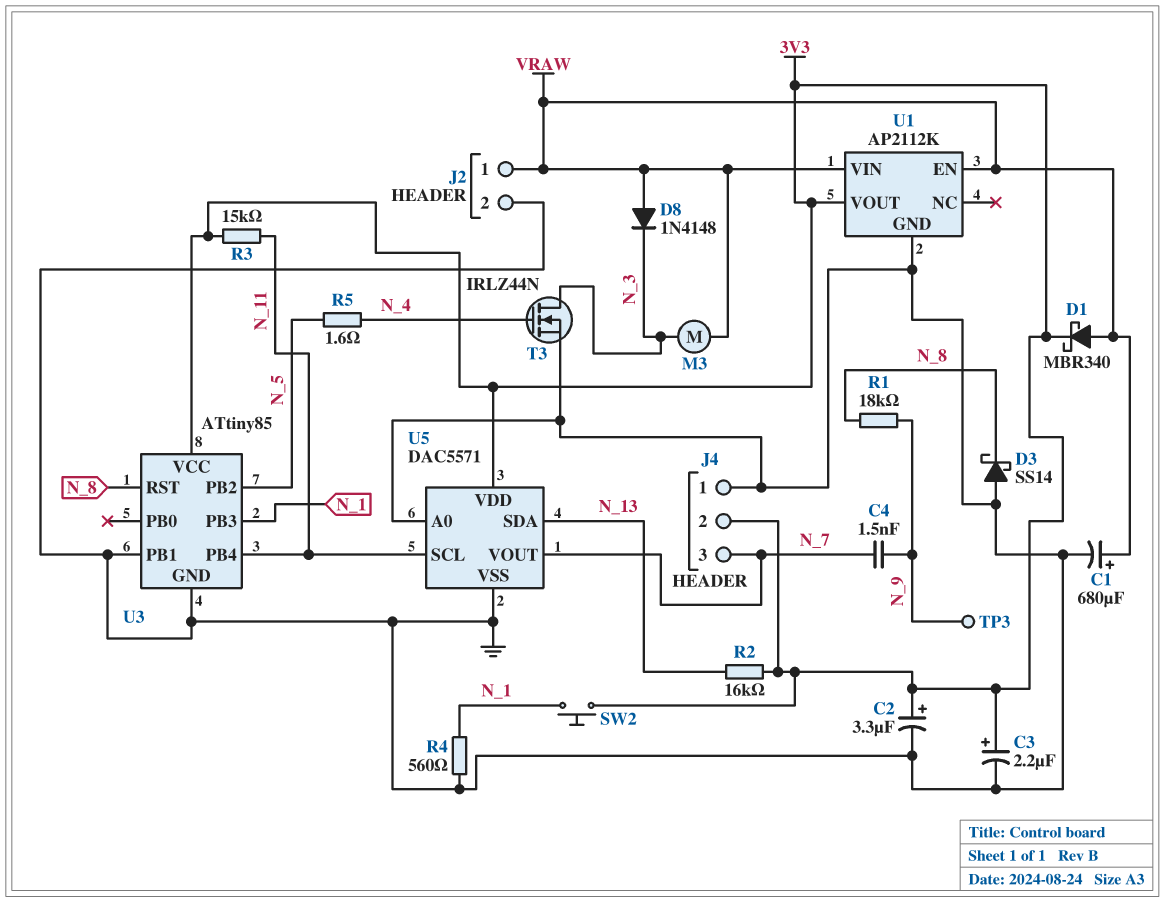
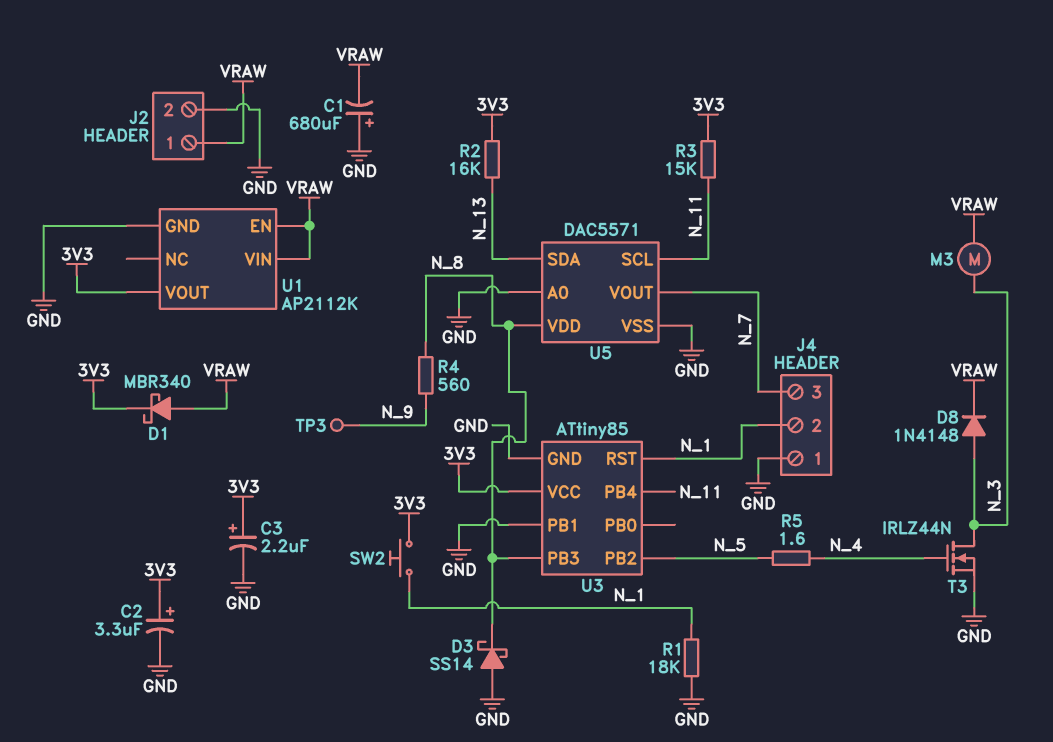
C1: 680uF (plus VRAW, minus GND) -> 680uF (plus GND, minus VRAW)
C4: 1.5nF (N_7, N_9) -> none
D8: diode 1N4148 (A VRAW, K N_3) -> diode 1N4148 (A N_3, K VRAW)
J4 pin 2: 3V3 -> N_1
R1: 18k (N_8, N_9) -> 18k (GND, N_1)
R4: 560 (GND, N_1) -> 560 (N_8, N_9)
U3 pin PB3: N_1 -> N_8
U3 pin RST: N_8 -> N_1
U5 pin VDD: 3V3 -> N_8

